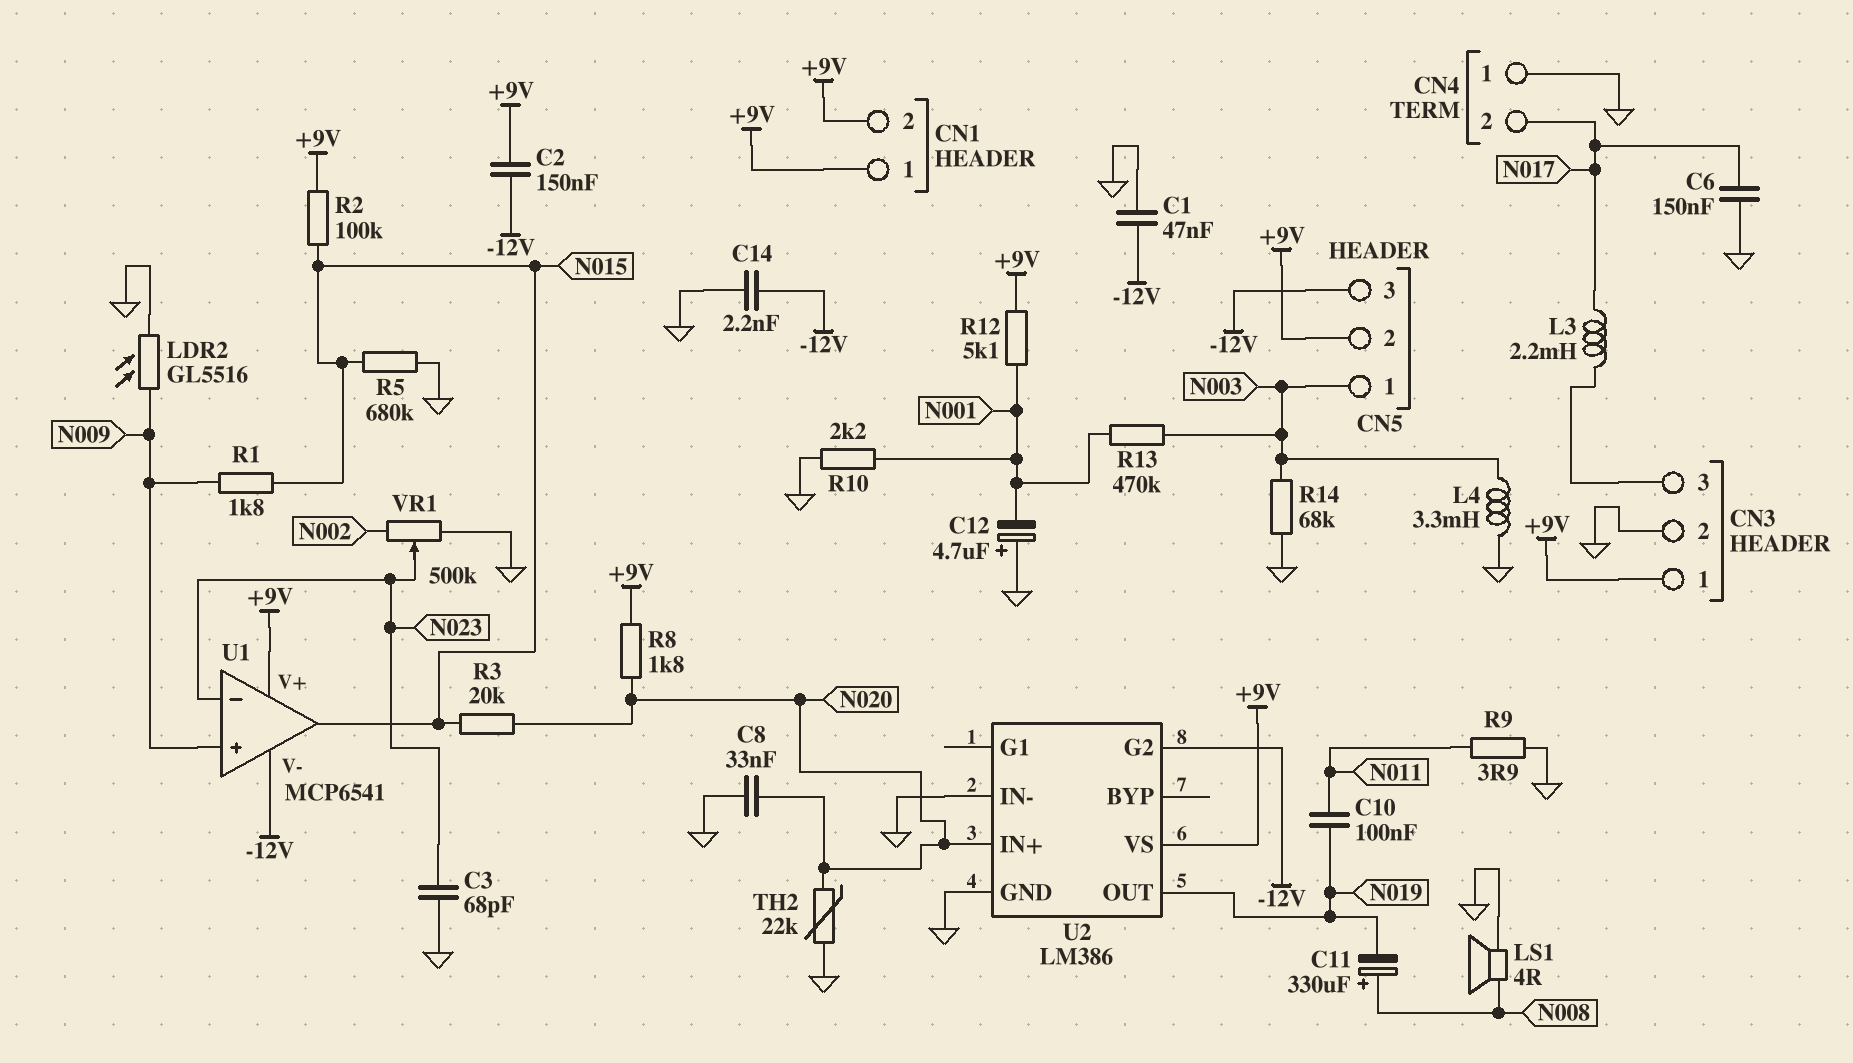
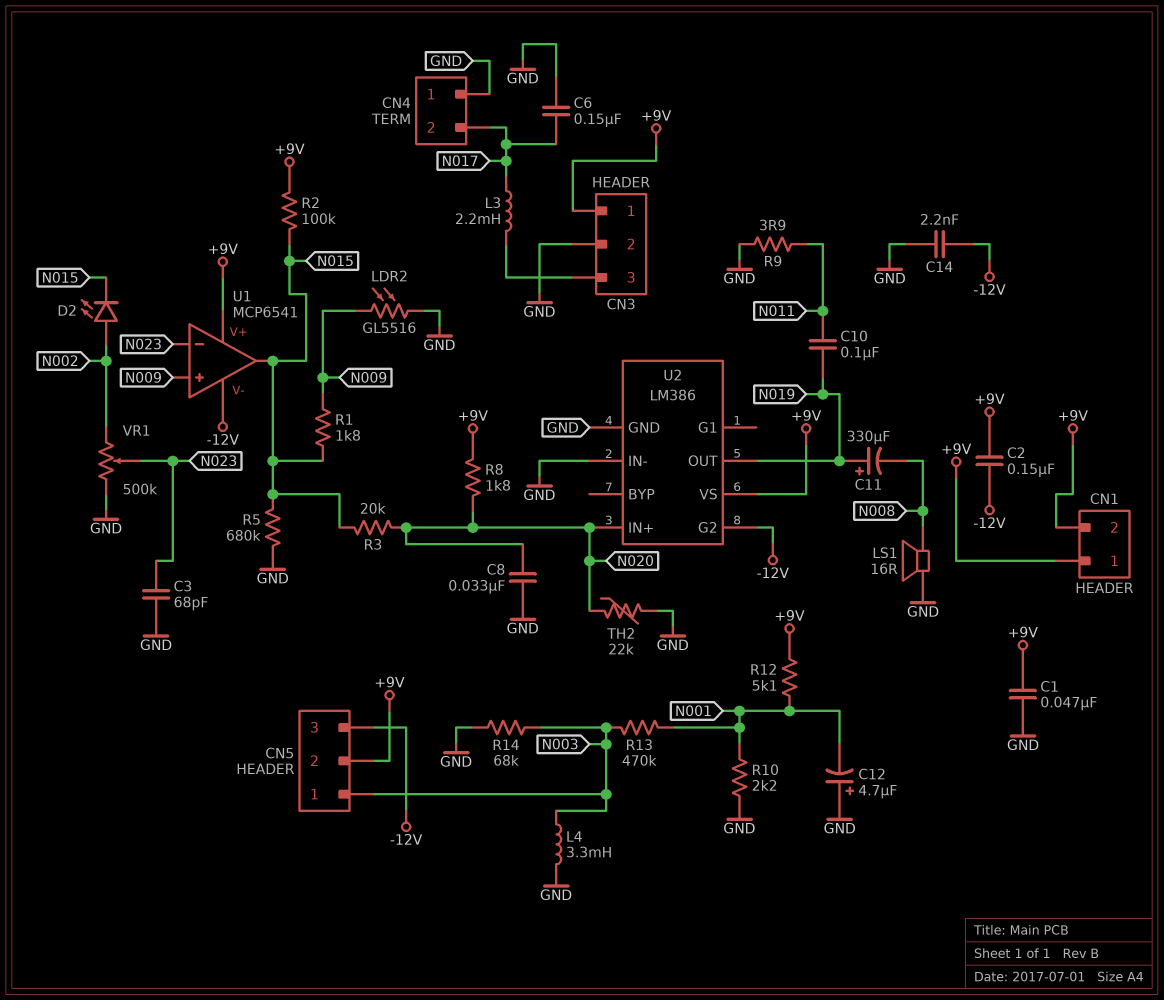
C1: 47nF (-12V, GND) -> 47nF (+9V, GND)
C11: 330uF (plus N008, minus N019) -> 330uF (plus N019, minus N008)
D2: none -> LED (A N002, K N015)
LS1: speaker 4R (GND, N008) -> speaker 16R (GND, N008)

